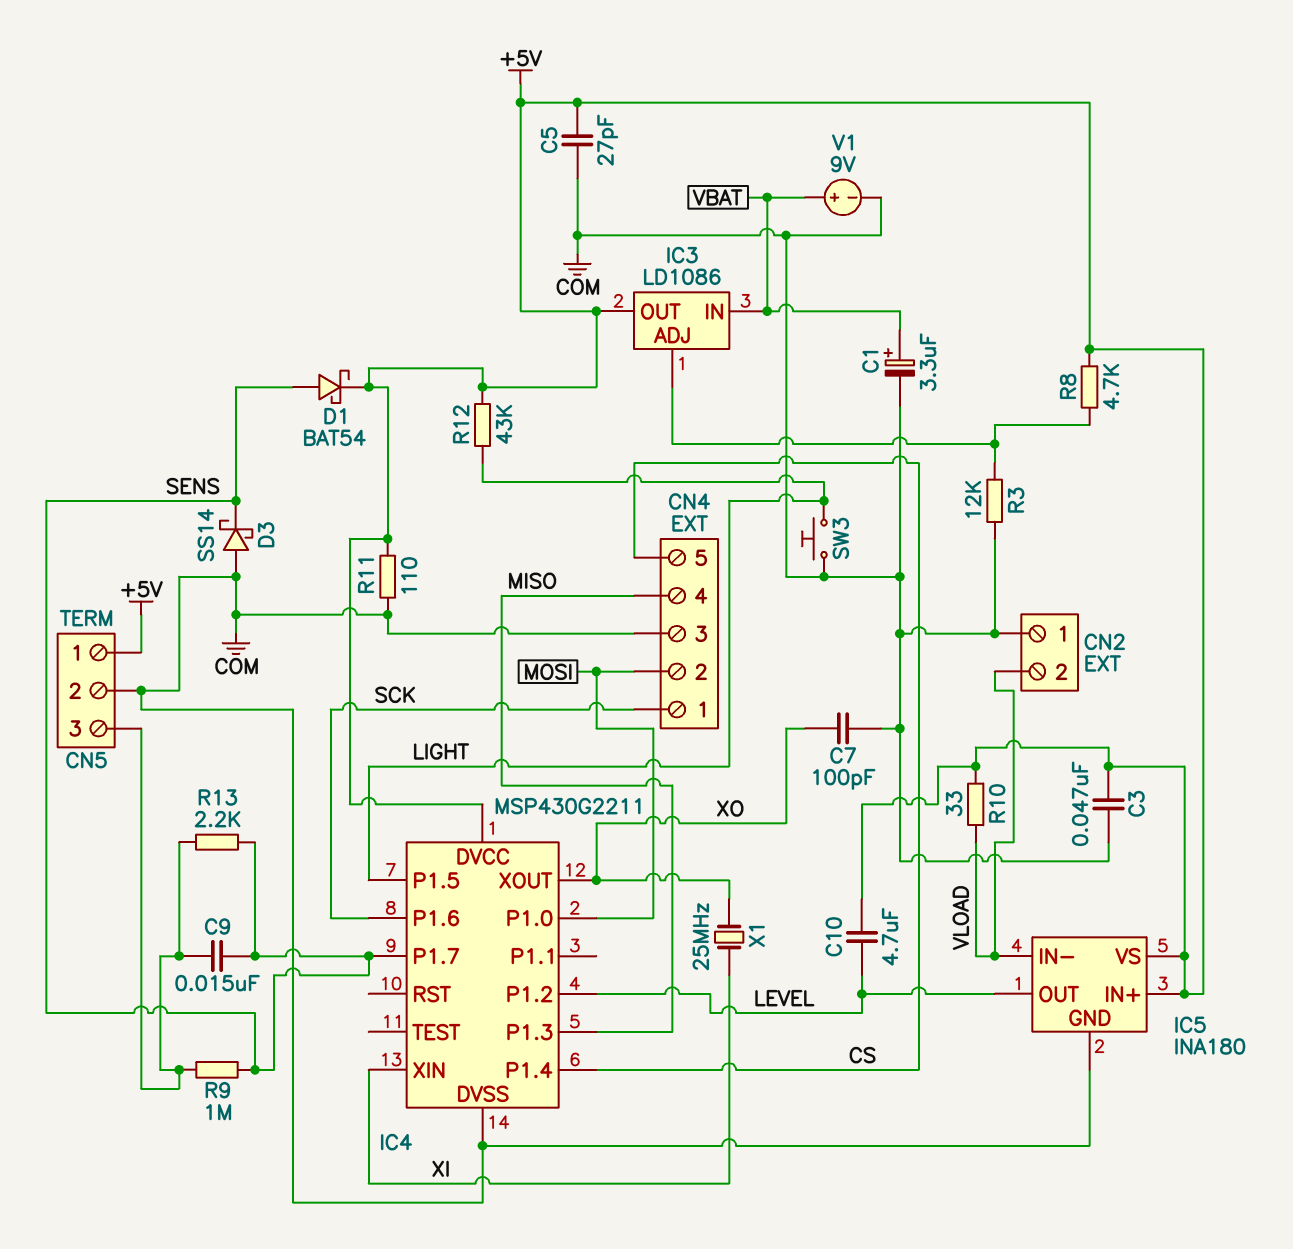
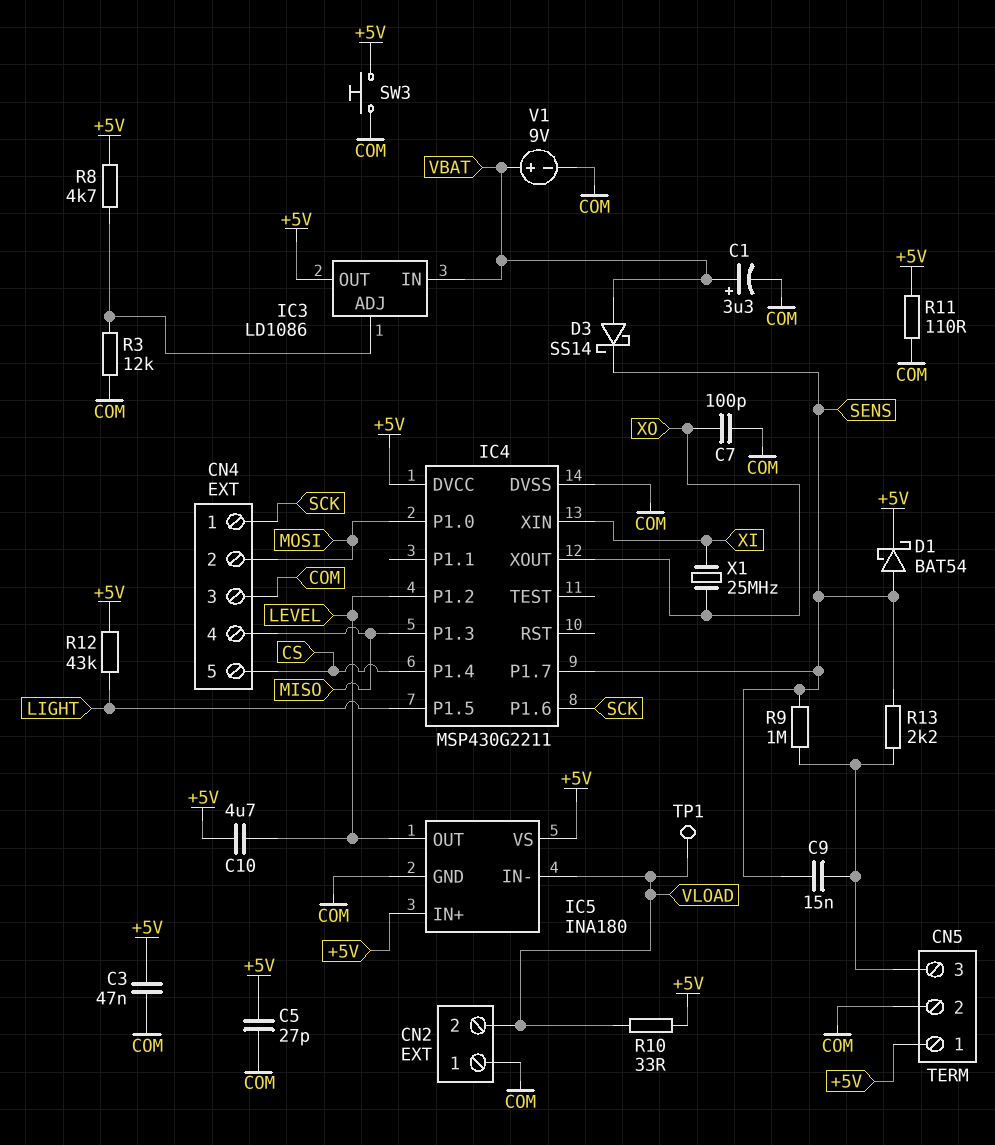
D3: schottky SS14 (A COM, K SENS) -> schottky SS14 (A VBAT, K SENS)
SW3: button (COM, LIGHT) -> button (+5V, COM)
TP1: none -> test point (VLOAD)

